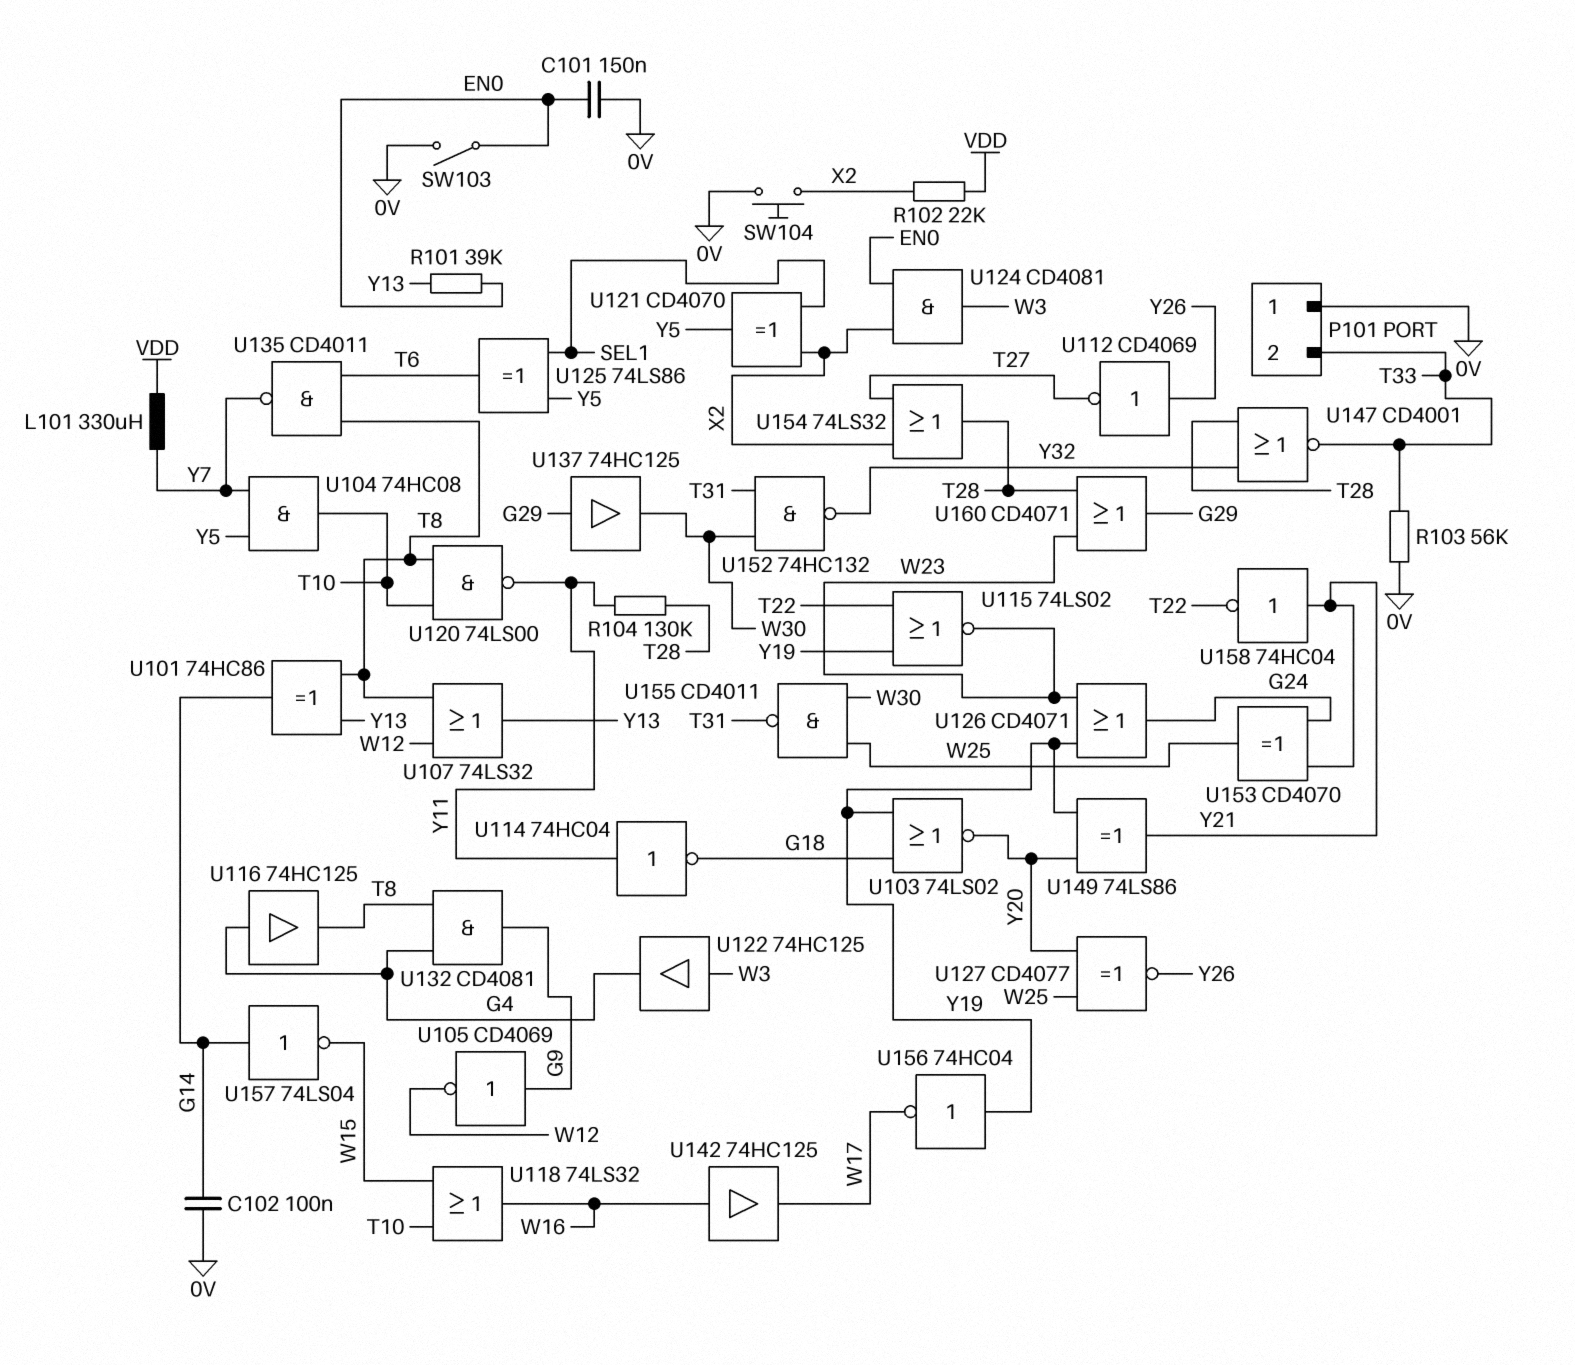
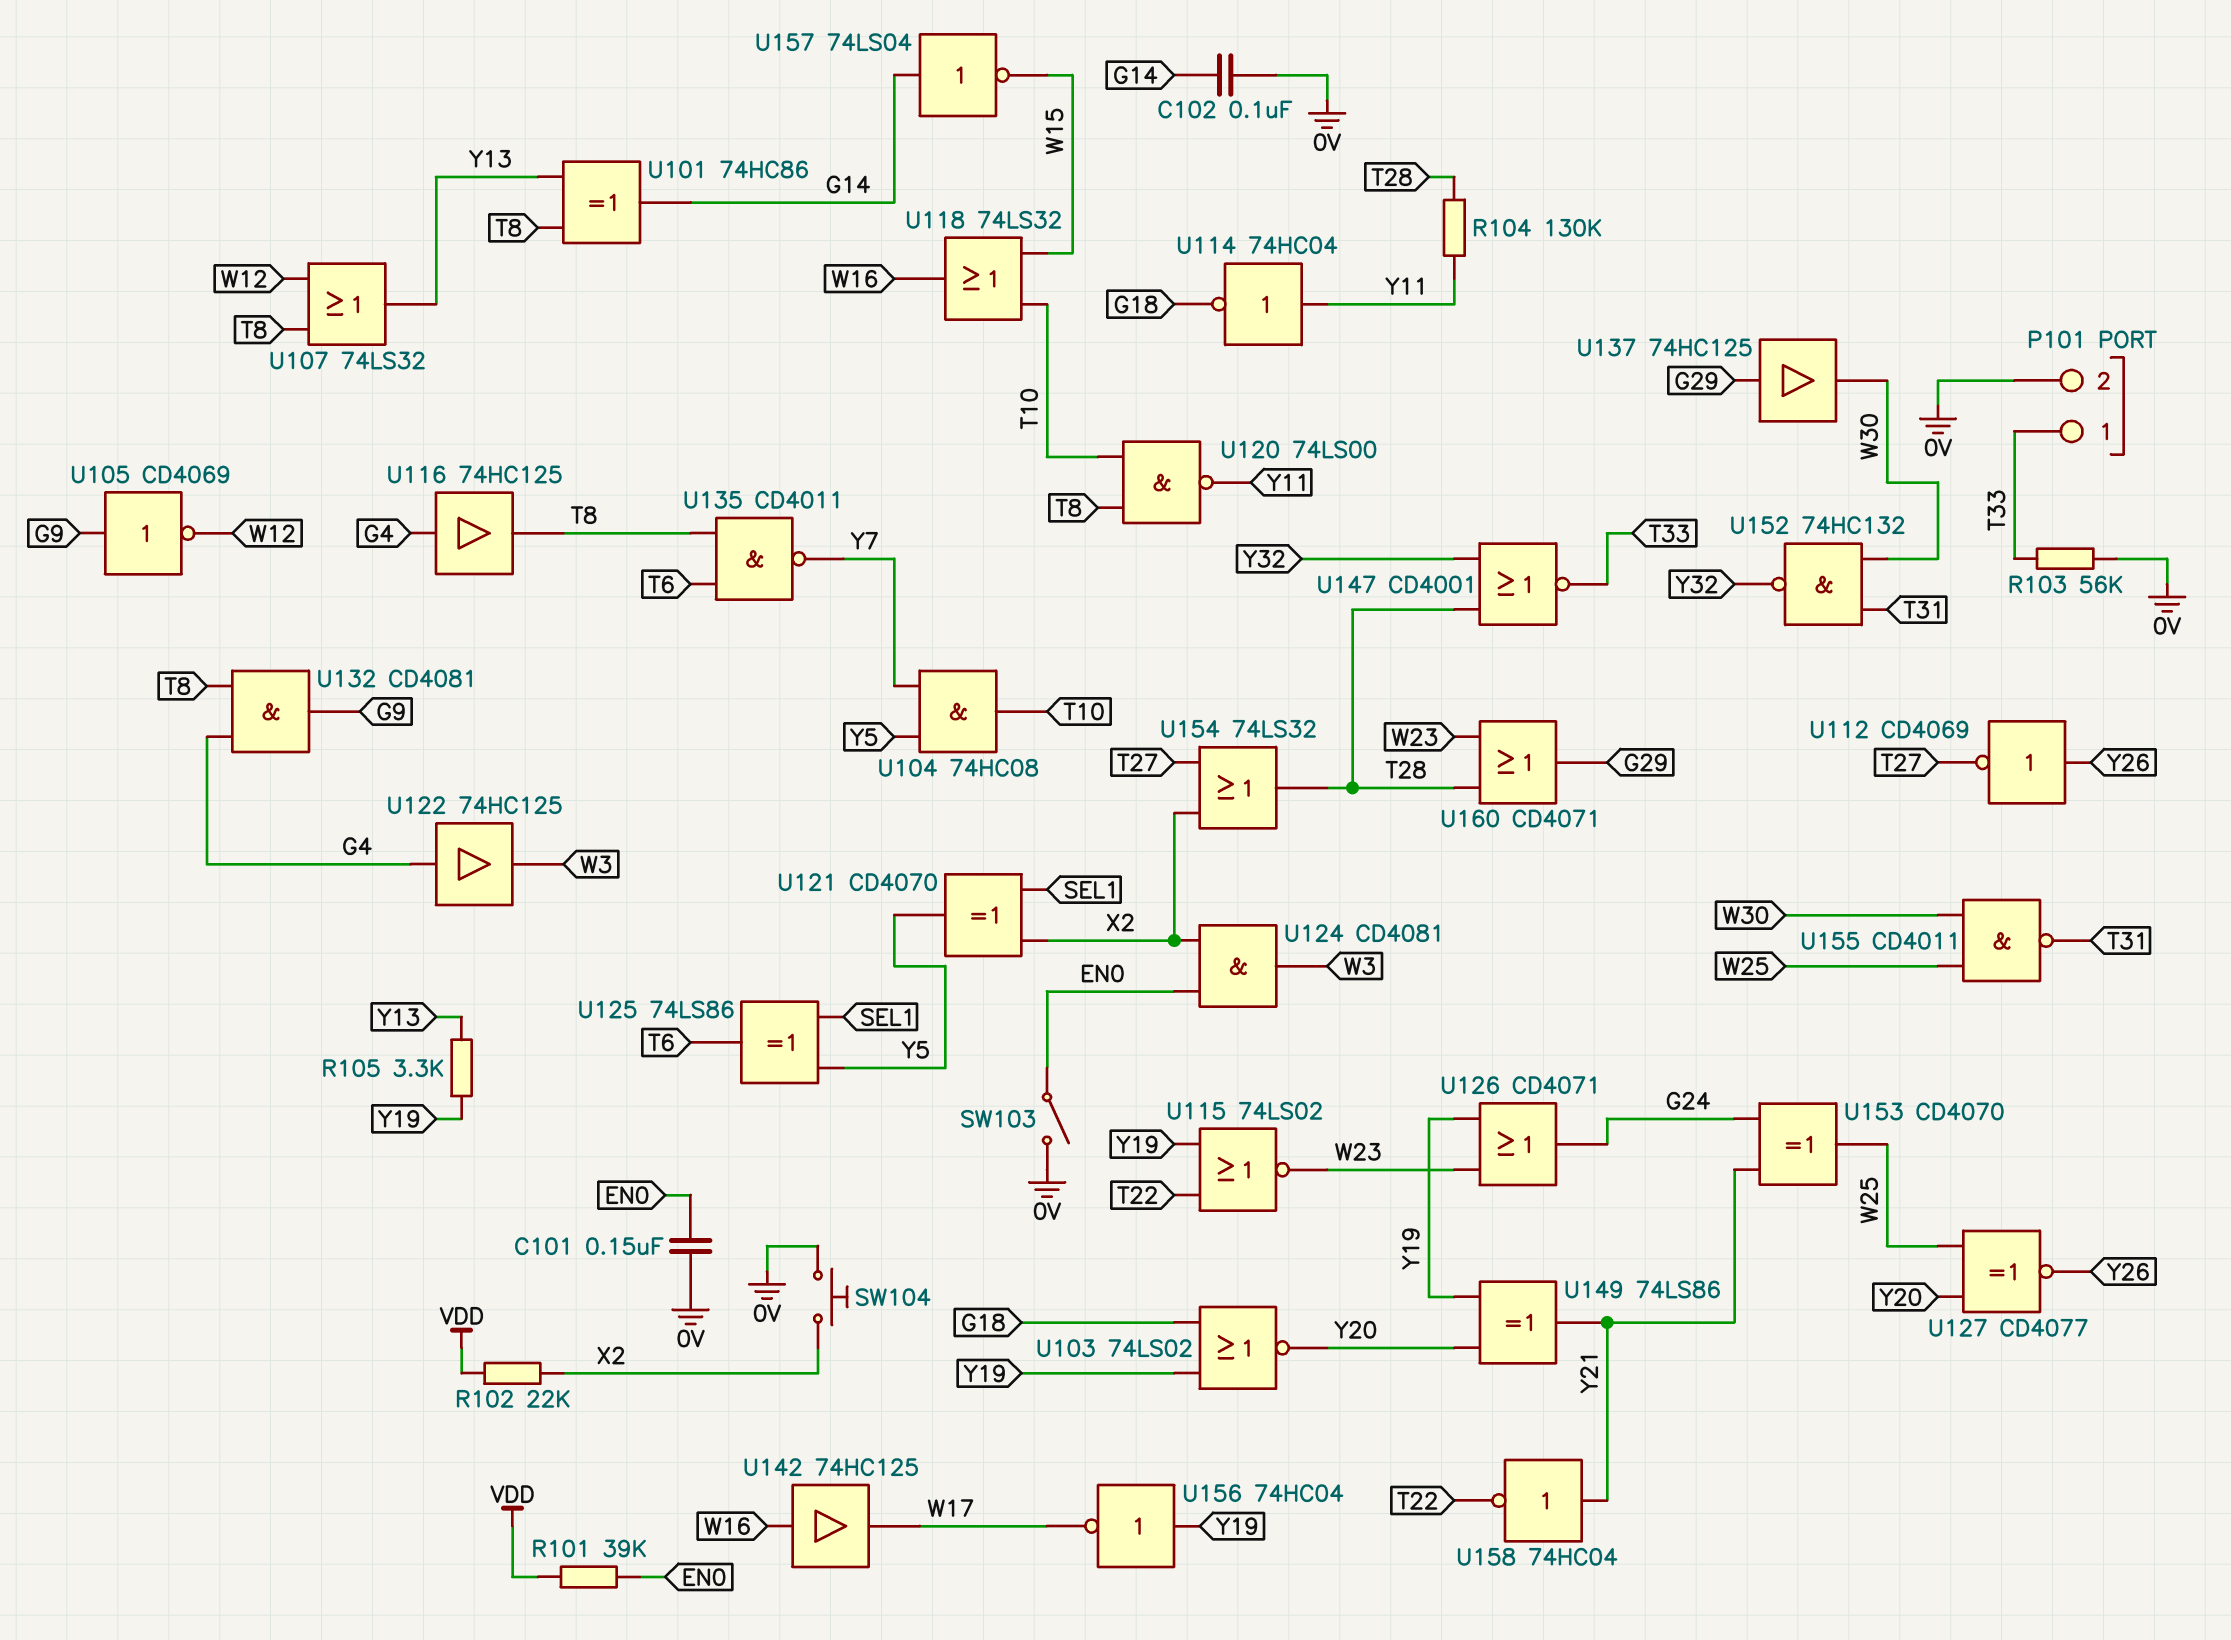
L101: 330uH (VDD, Y7) -> none
P101 pin 1: 0V -> T33
P101 pin 2: T33 -> 0V
R101: 39k (EN0, Y13) -> 39k (EN0, VDD)
R105: none -> 3.3k (Y13, Y19)
U122: buffer 74HC125 (in W3, out G4) -> buffer 74HC125 (in G4, out W3)

